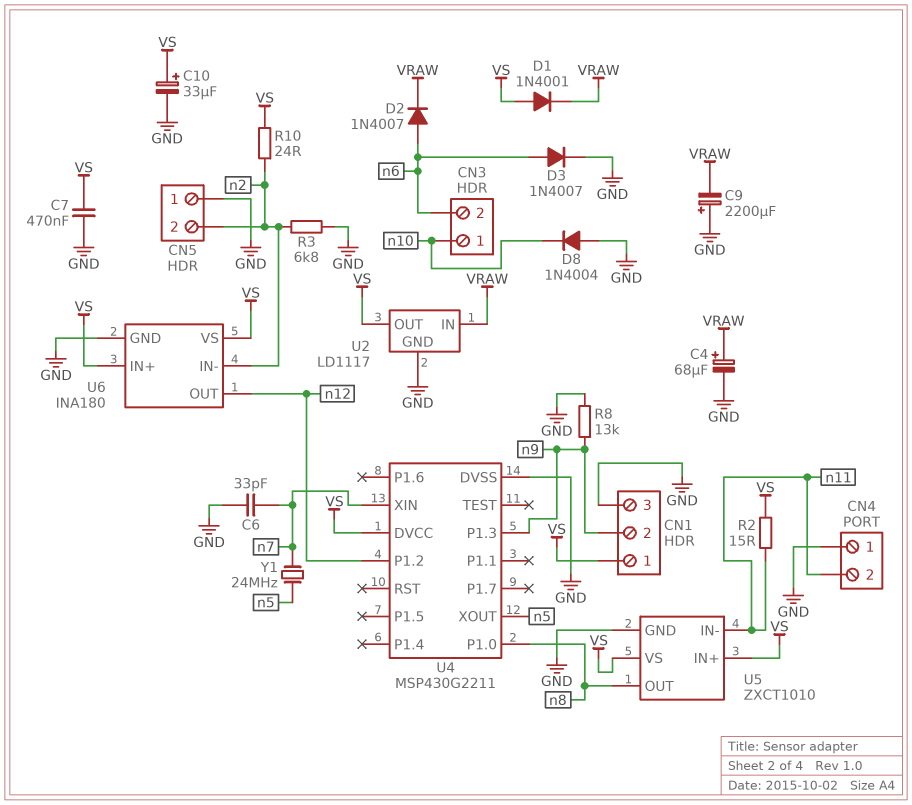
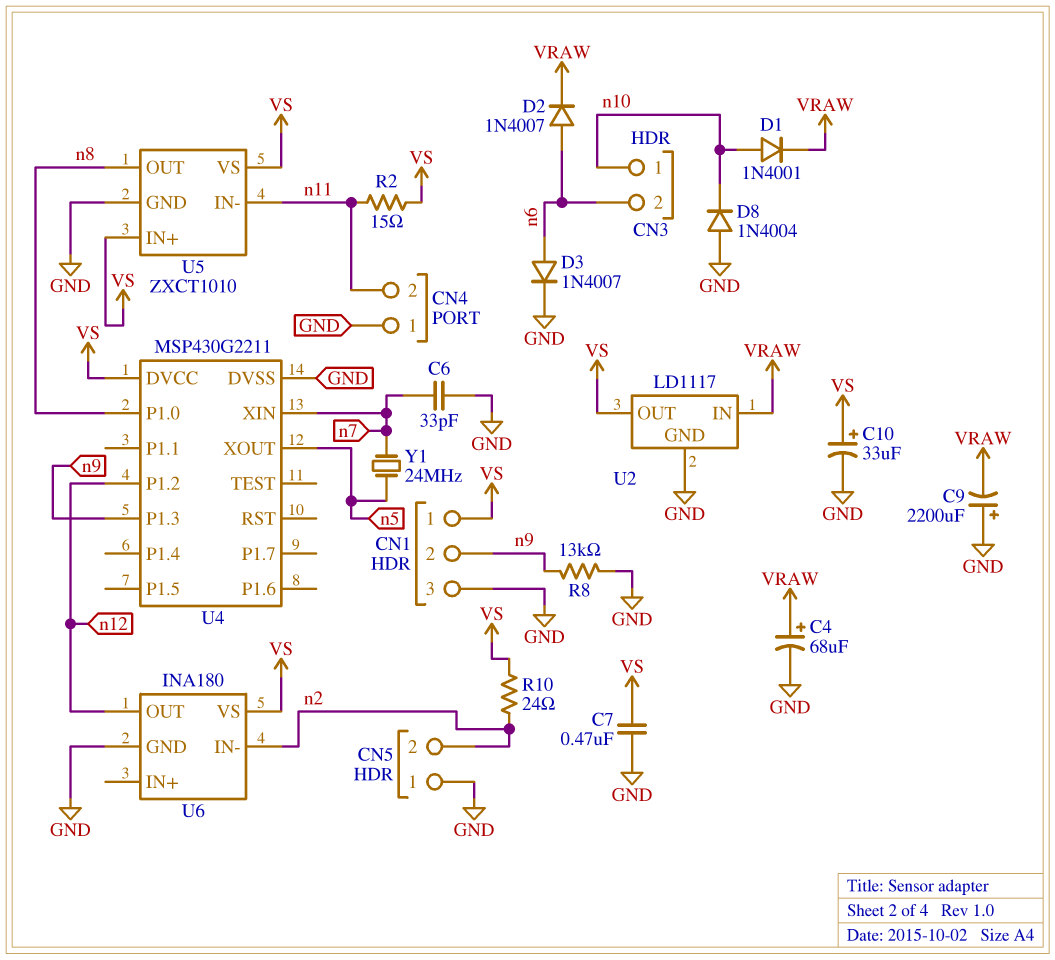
D1: diode 1N4001 (A VS, K VRAW) -> diode 1N4001 (A n10, K VRAW)
R3: 6.8k (GND, n2) -> none
U6 pin IN+: VS -> none

